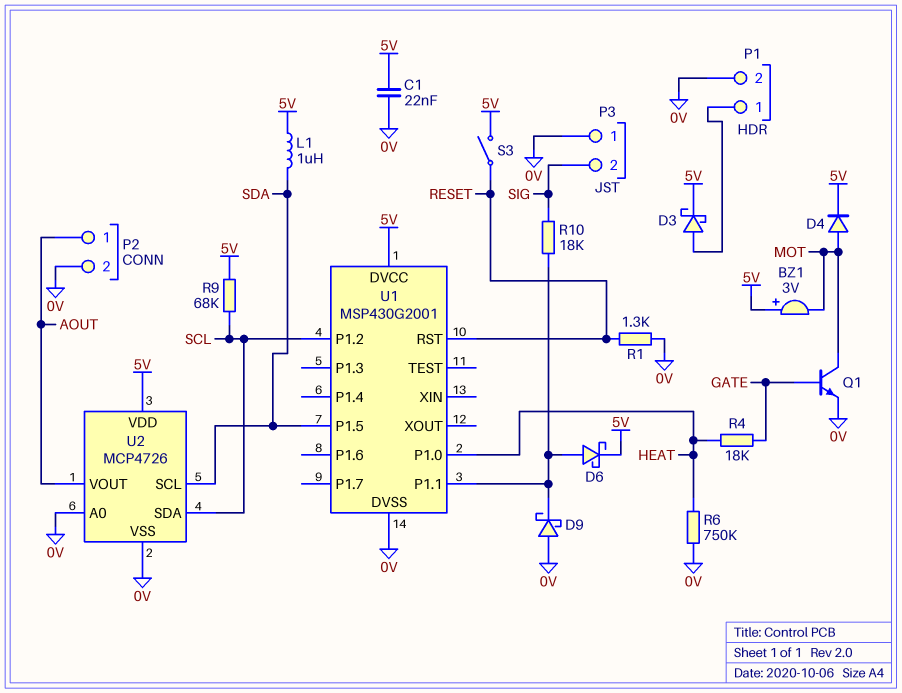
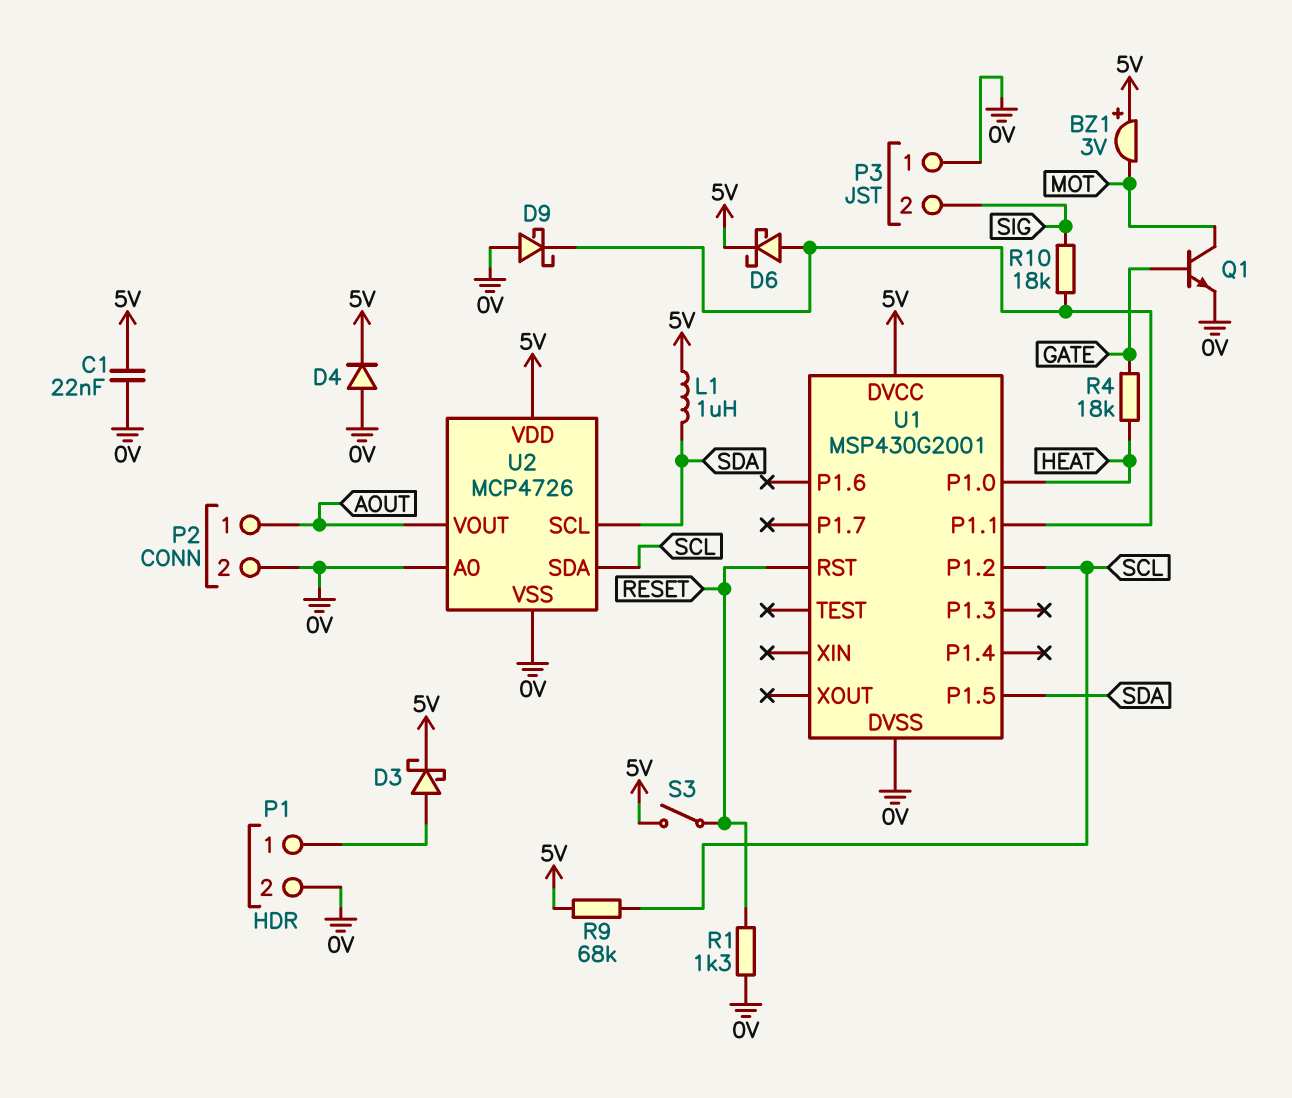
D4: diode (A MOT, K 5V) -> diode (A 0V, K 5V)
R6: 750k (0V, HEAT) -> none

